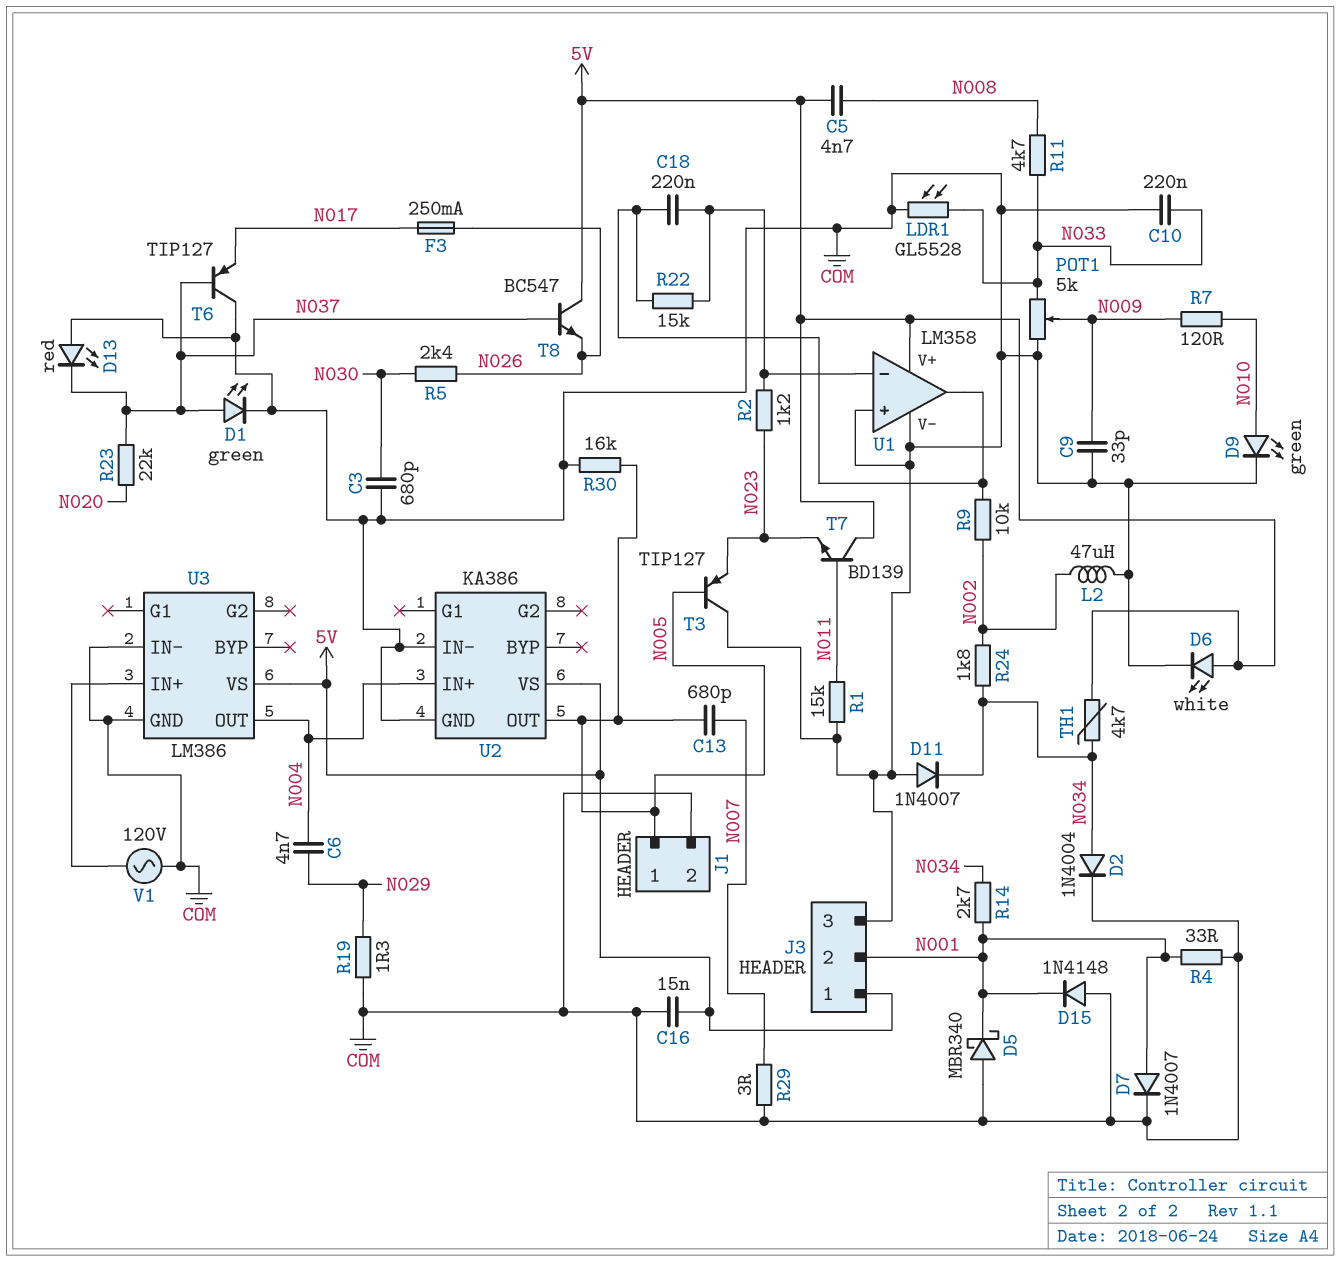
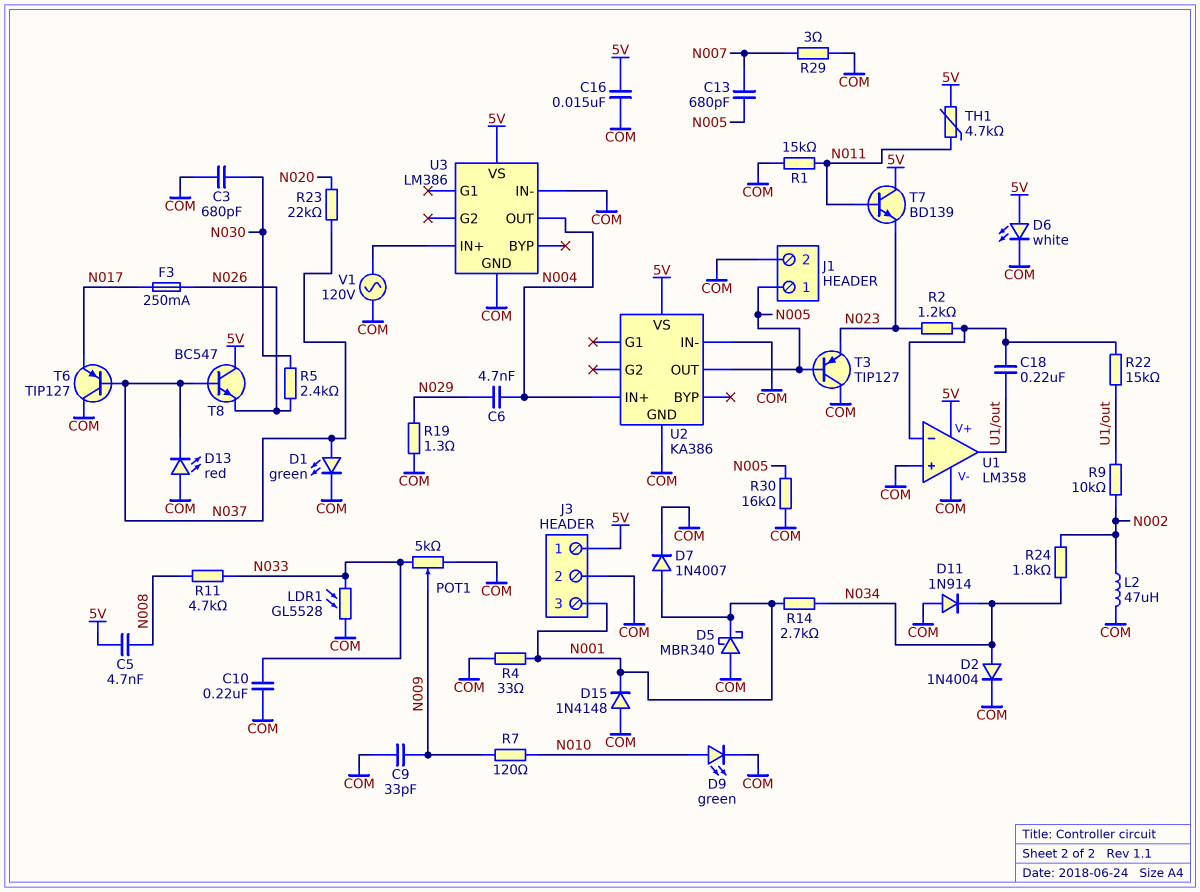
D11: diode 1N4007 (A COM, K N034) -> diode 1N914 (A COM, K N034)
J3 pin 2: N001 -> COM
J3 pin 3: COM -> N001
TH1: 4.7k (5V, N034) -> 4.7k (5V, N011)

